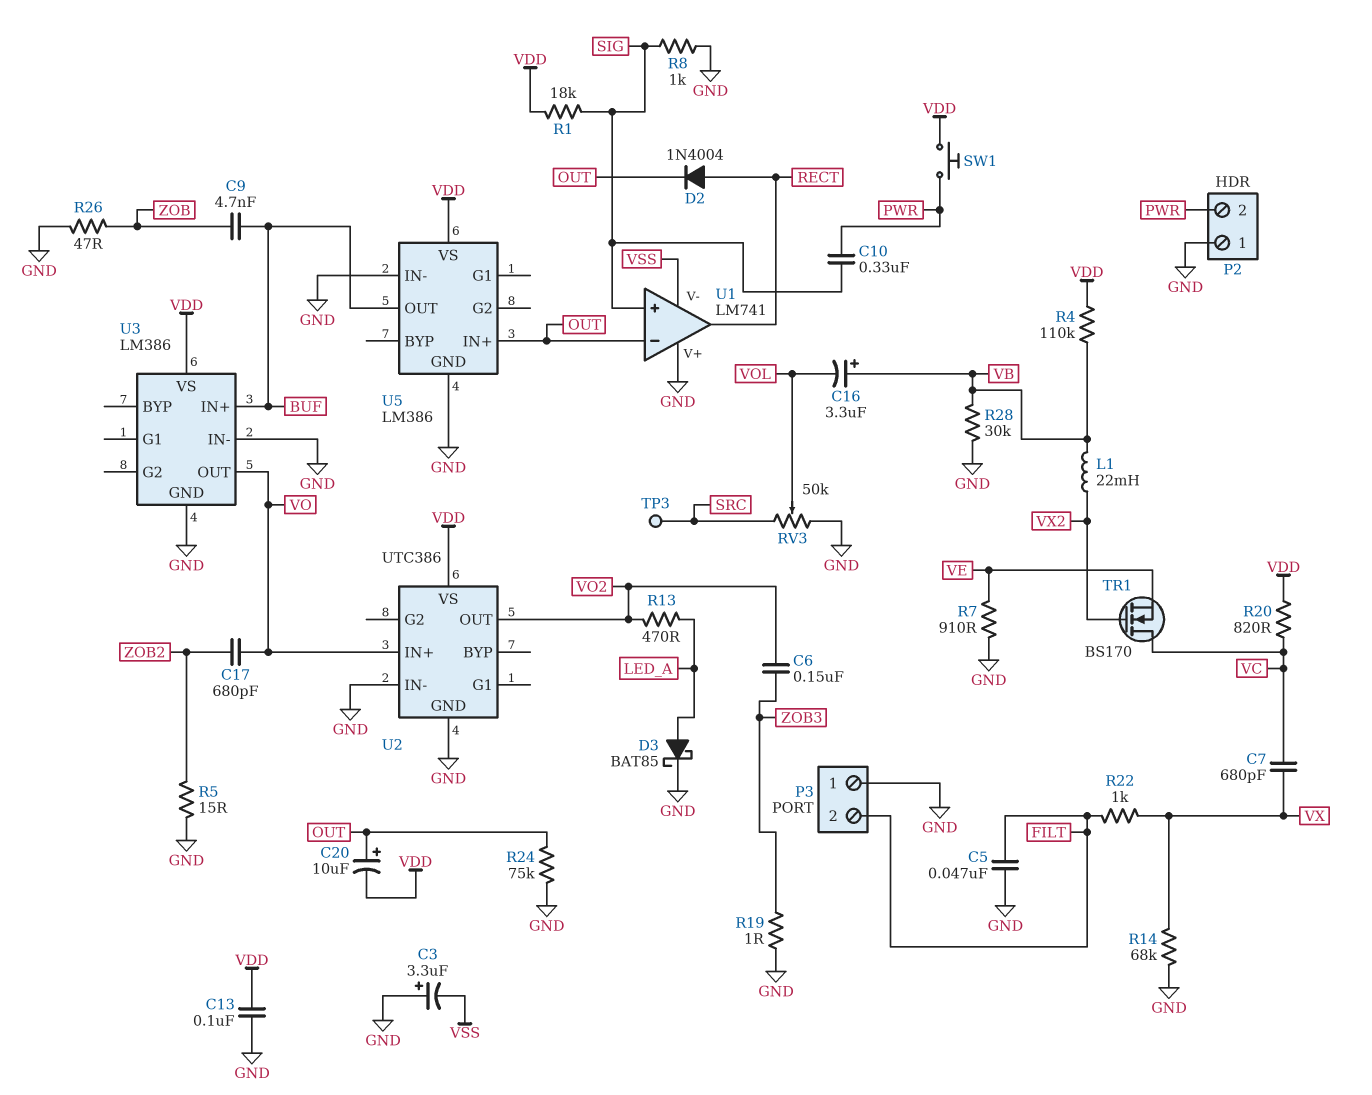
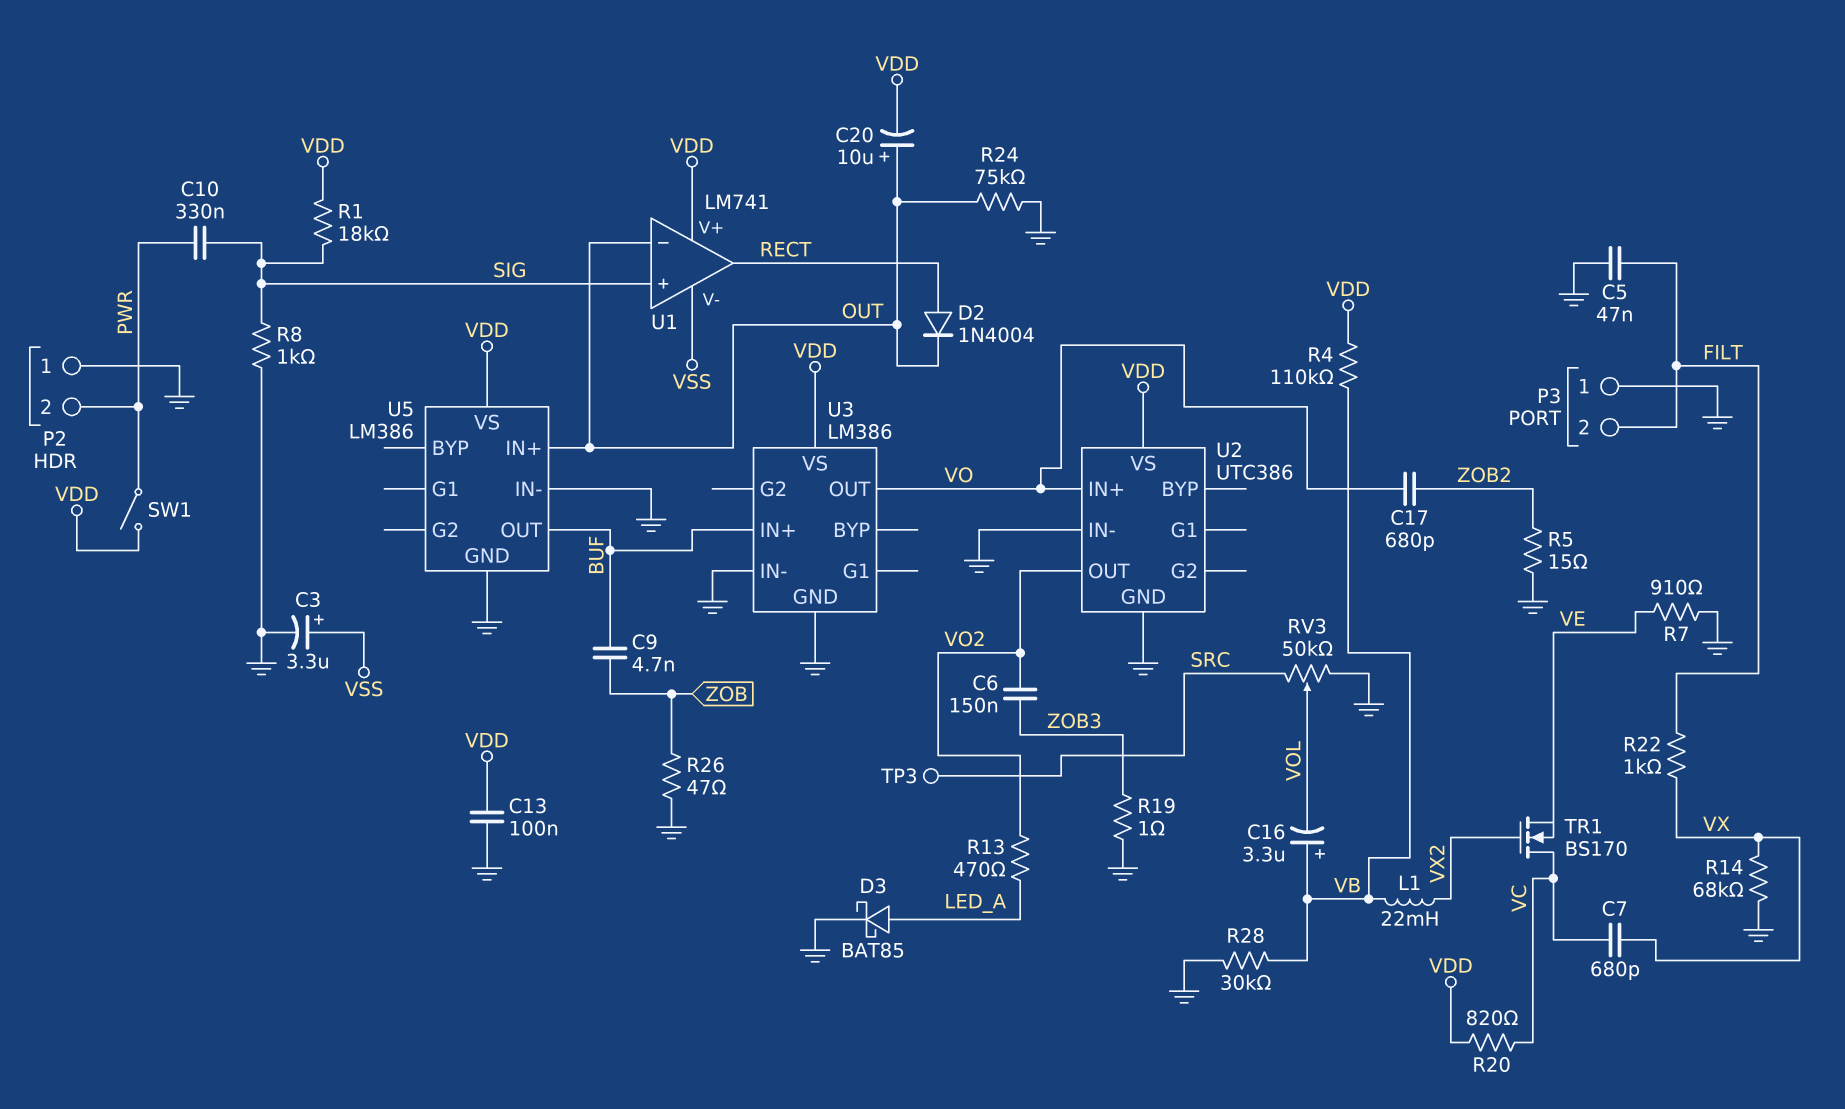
C3: 3.3uF (plus GND, minus VSS) -> 3.3uF (plus VSS, minus GND)
SW1: button (PWR, VDD) -> switch (PWR, VDD)
U1 pin V+: GND -> VDD

